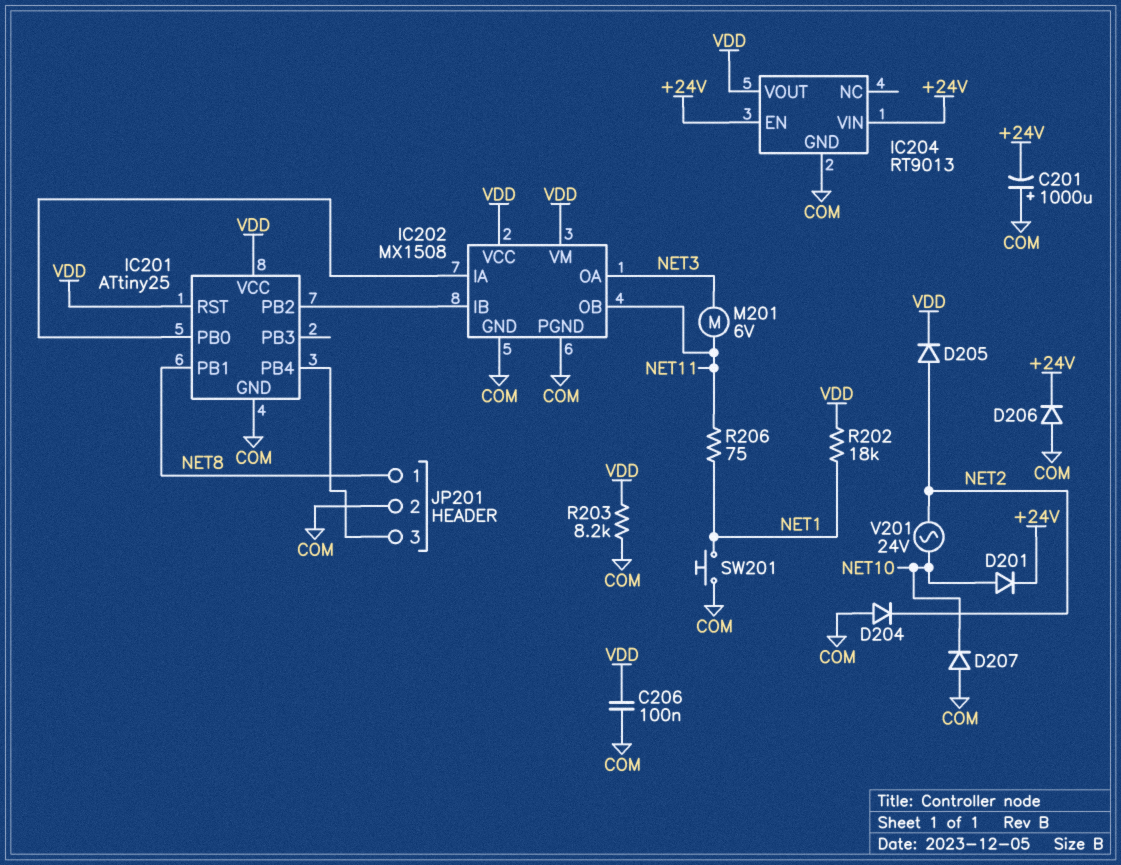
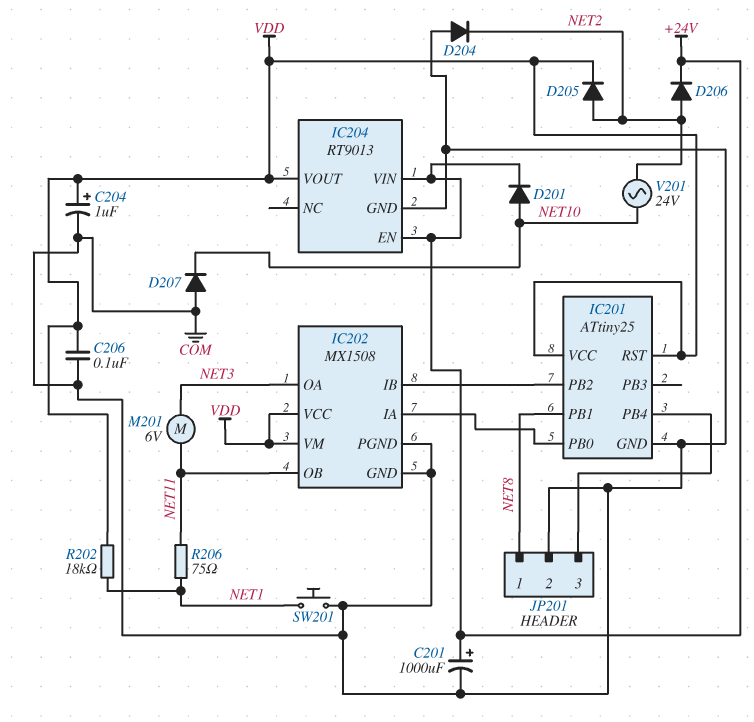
C201: 1000uF (plus COM, minus +24V) -> 1000uF (plus +24V, minus COM)
C204: none -> 1uF (plus VDD, minus COM)
D206: diode (A COM, K +24V) -> diode (A NET2, K +24V)
R203: 8.2k (COM, VDD) -> none

